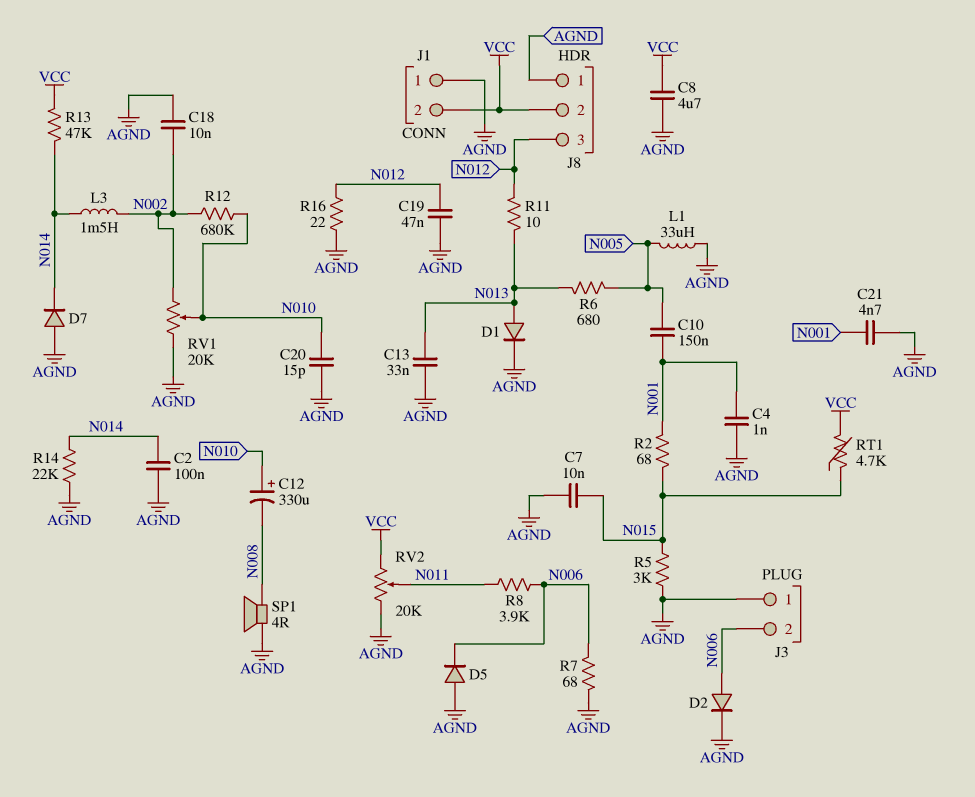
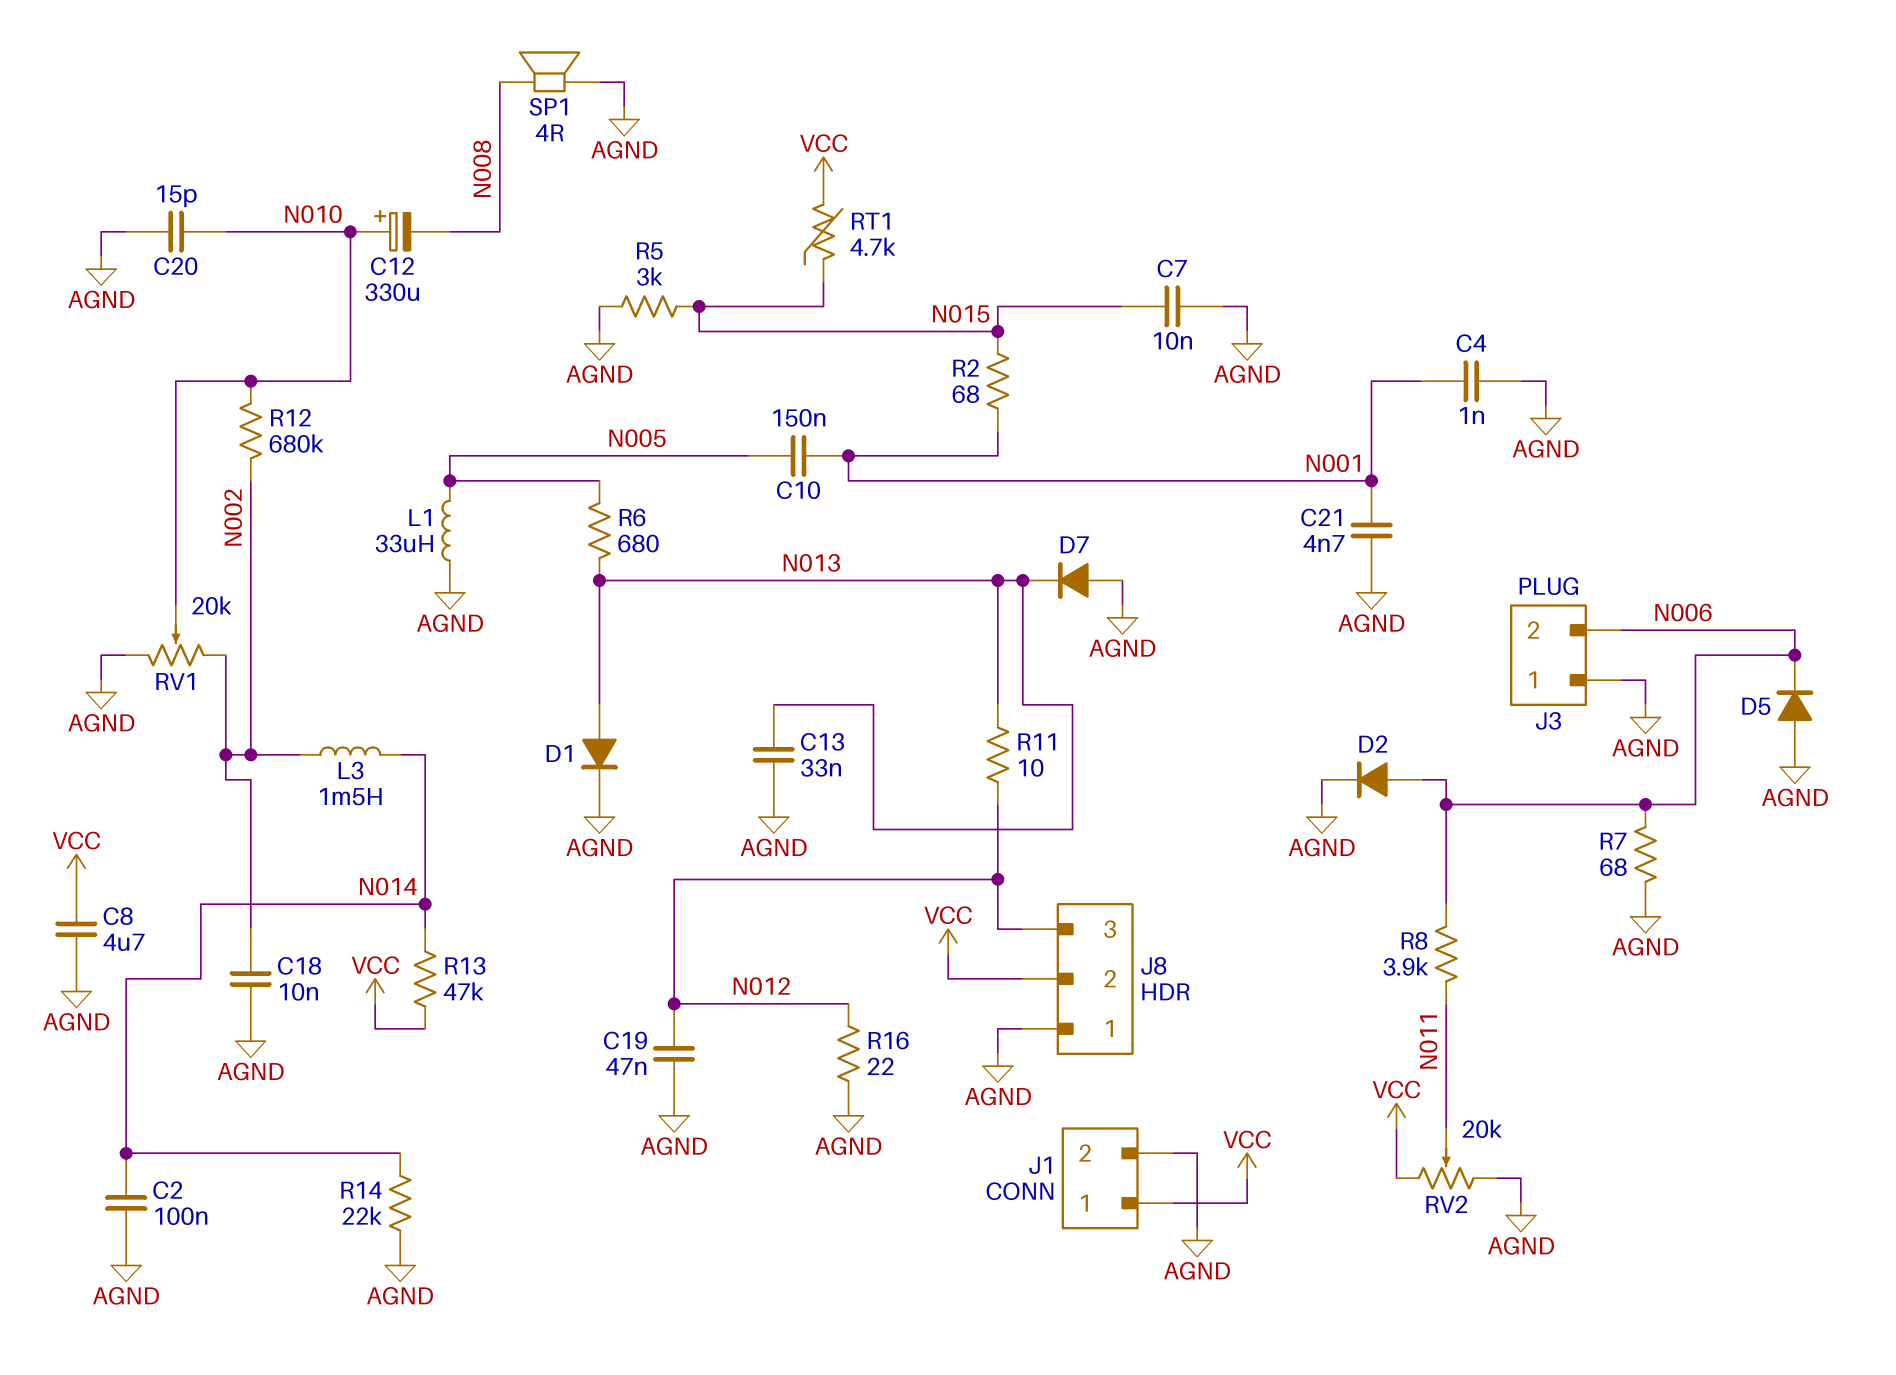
D7: diode (A AGND, K N014) -> diode (A AGND, K N013)
J1 pin 1: AGND -> VCC
J1 pin 2: VCC -> AGND

